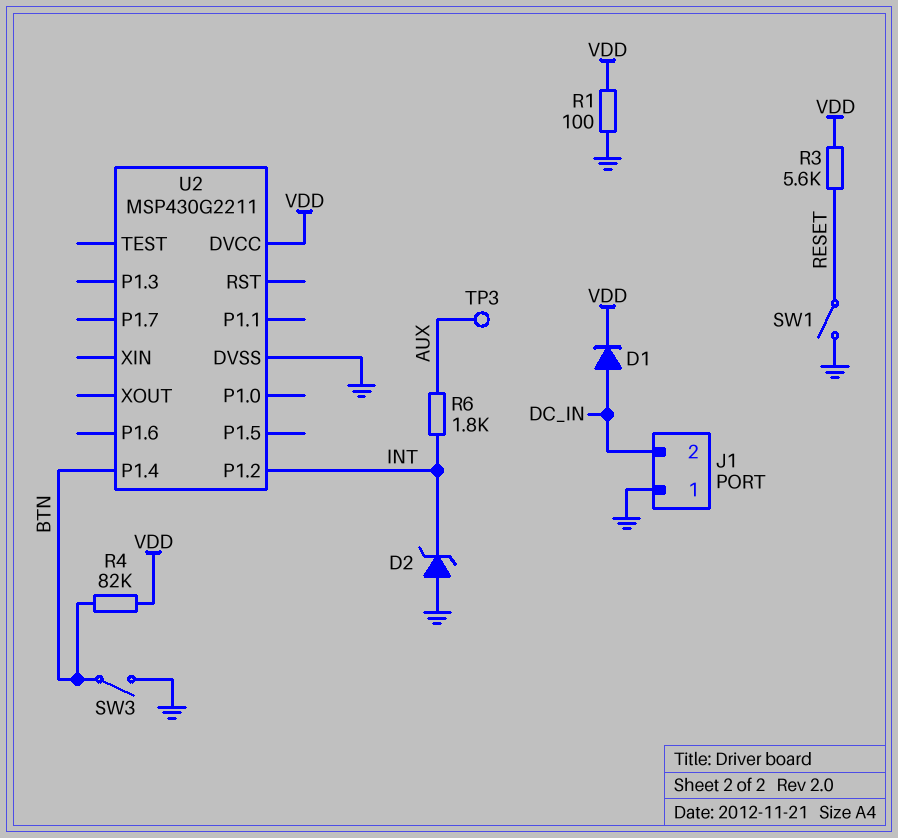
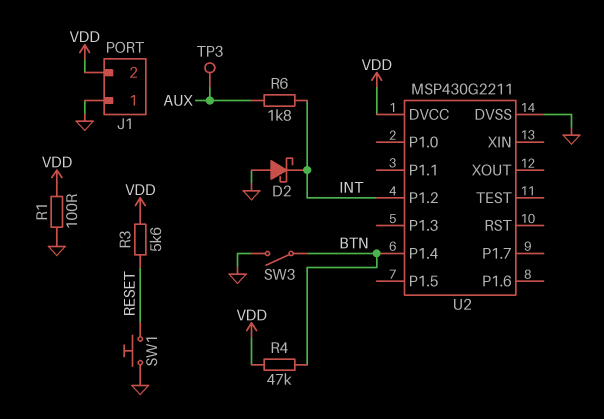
D1: diode (A DC_IN, K VDD) -> none
D2: zener (A GND, K INT) -> schottky (A GND, K INT)
J1 pin 2: DC_IN -> VDD
R4: 82k (BTN, VDD) -> 47k (BTN, VDD)
SW1: switch (GND, RESET) -> button (GND, RESET)

